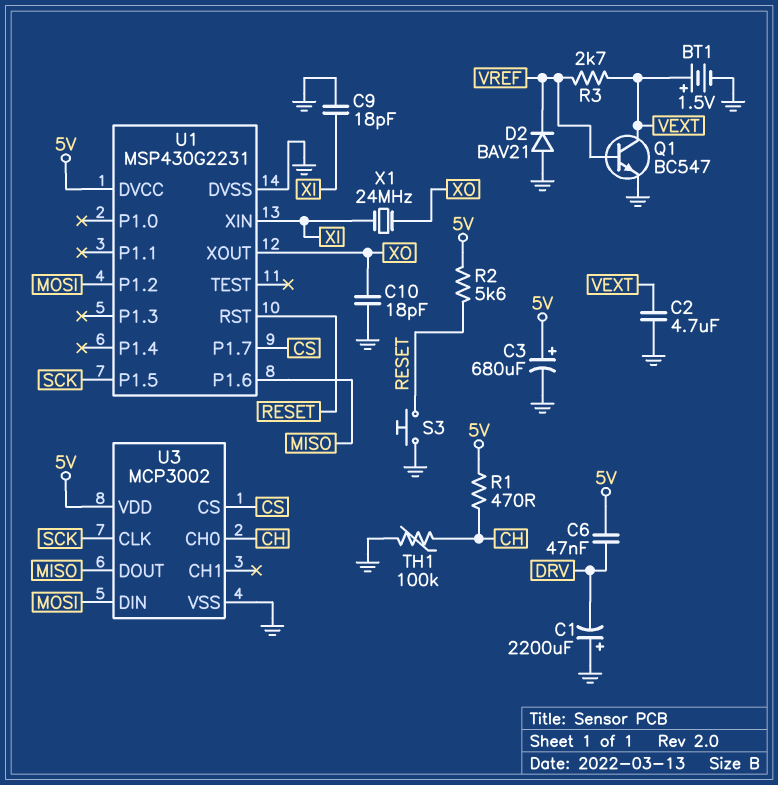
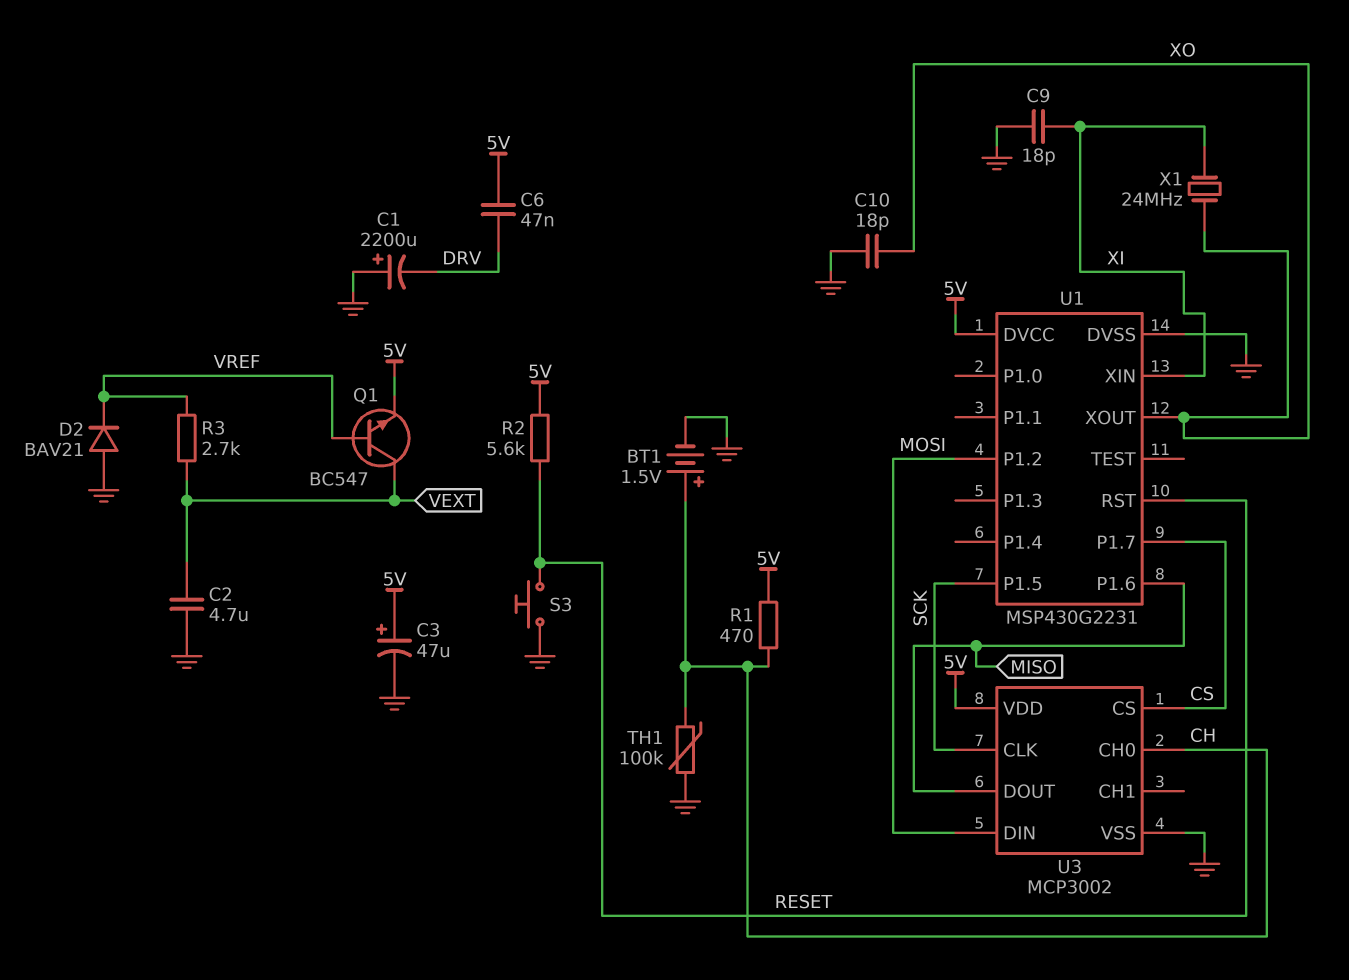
BT1: 1.5V (plus VEXT, minus GND) -> 1.5V (plus CH, minus GND)
C3: 680uF (plus 5V, minus GND) -> 47uF (plus 5V, minus GND)
Q1: NPN BC547 (B VREF, C VEXT, E GND) -> NPN BC547 (B VREF, C VEXT, E 5V)

